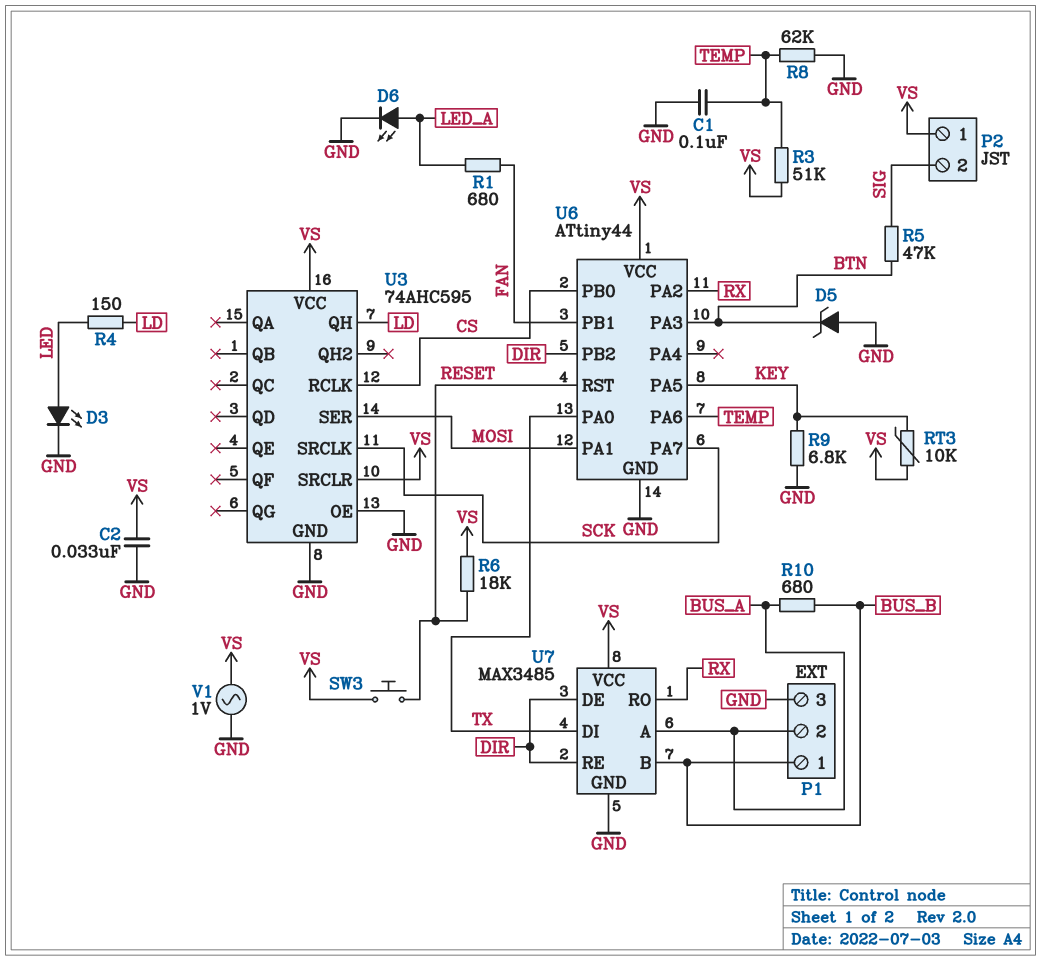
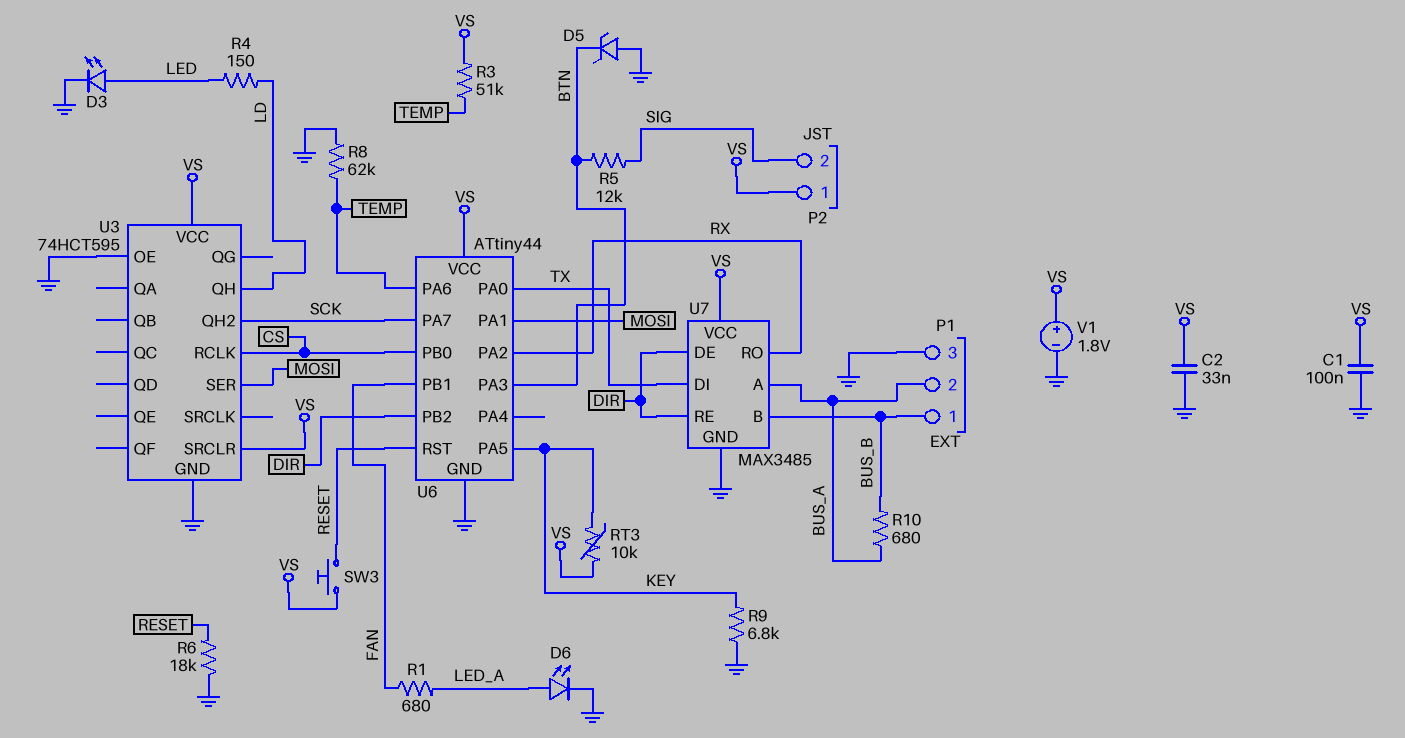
C1: 100nF (GND, TEMP) -> 100nF (GND, VS)
R5: 47k (BTN, SIG) -> 12k (BTN, SIG)
R6: 18k (RESET, VS) -> 18k (GND, RESET)
U3: 74AHC595 -> 74HCT595
U3 pin QH2: none -> SCK
U3 pin SRCLK: SCK -> none
V1: AC 1V (GND, VS) -> 1.8V (plus VS, minus GND)

